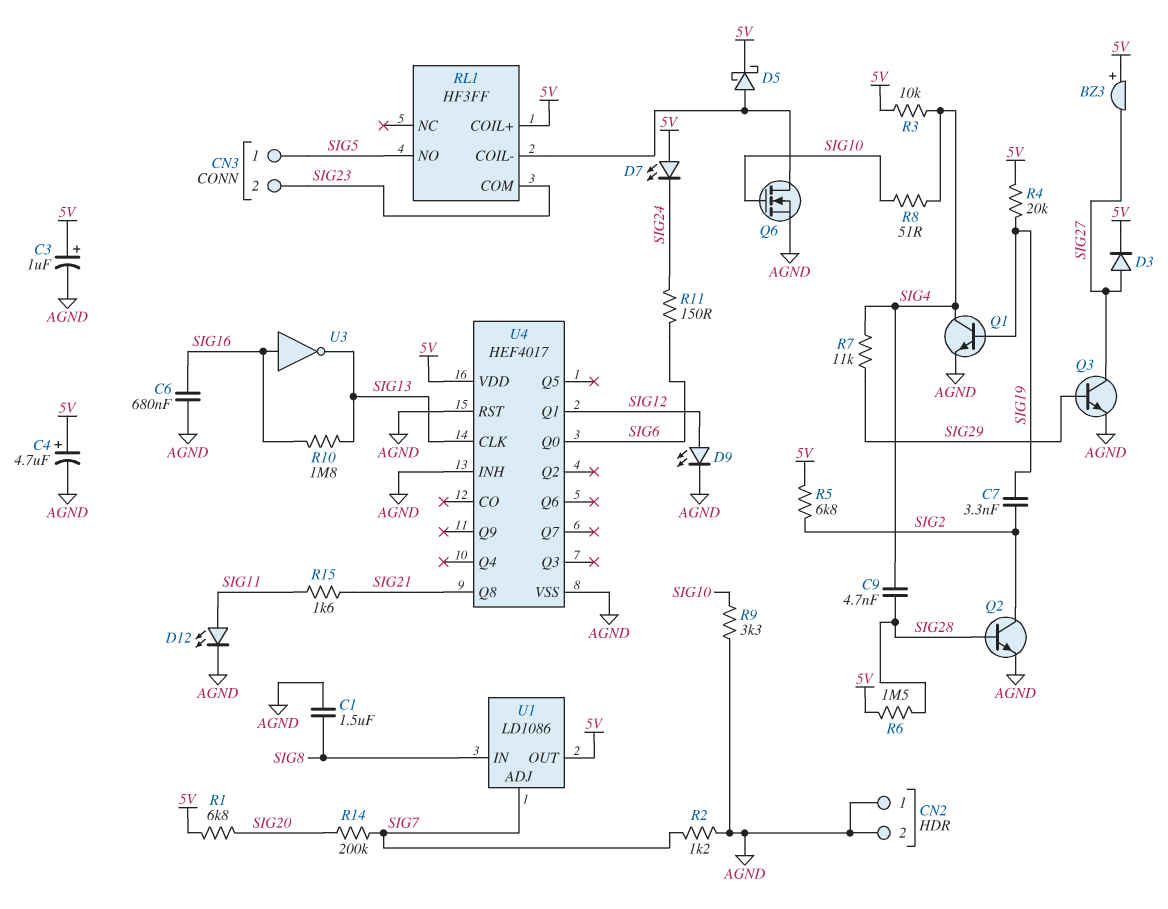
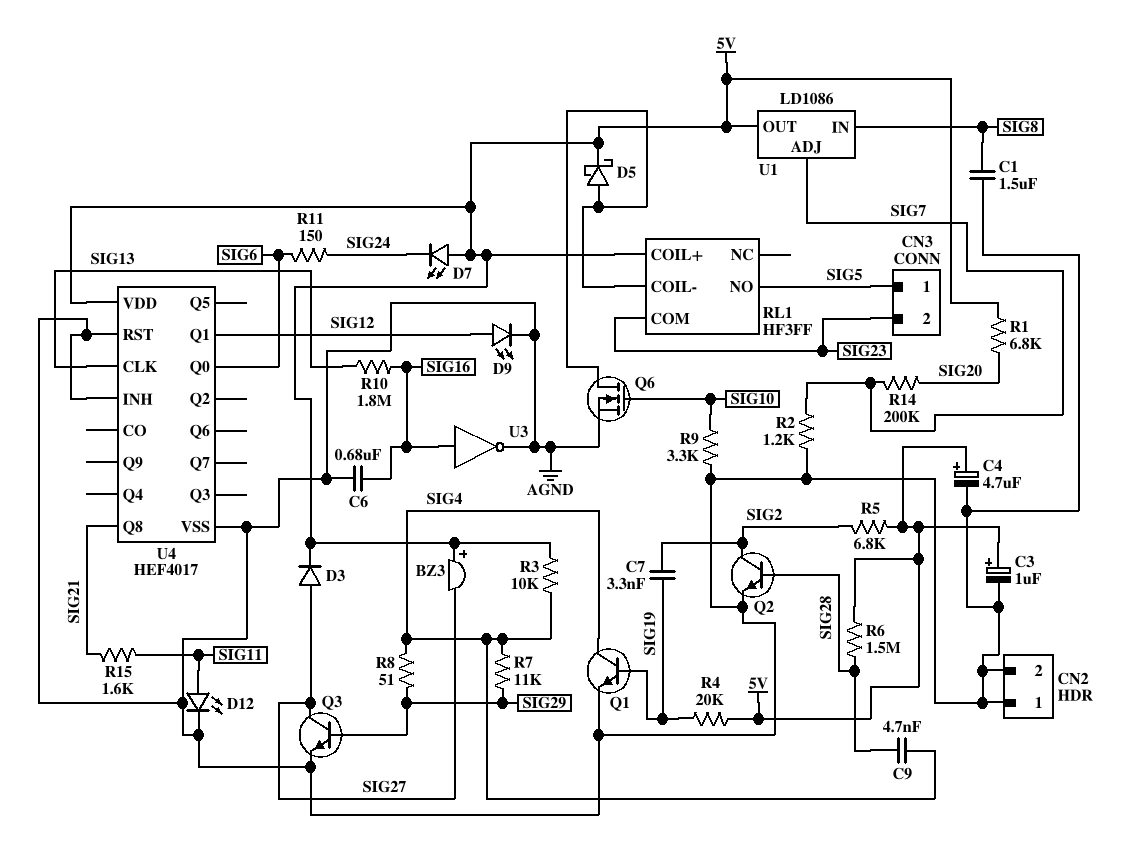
R8: 51 (SIG4, SIG10) -> 51 (SIG4, SIG29)
U3: NOT (in SIG16, out SIG13) -> NOT (in SIG16, out AGND)

